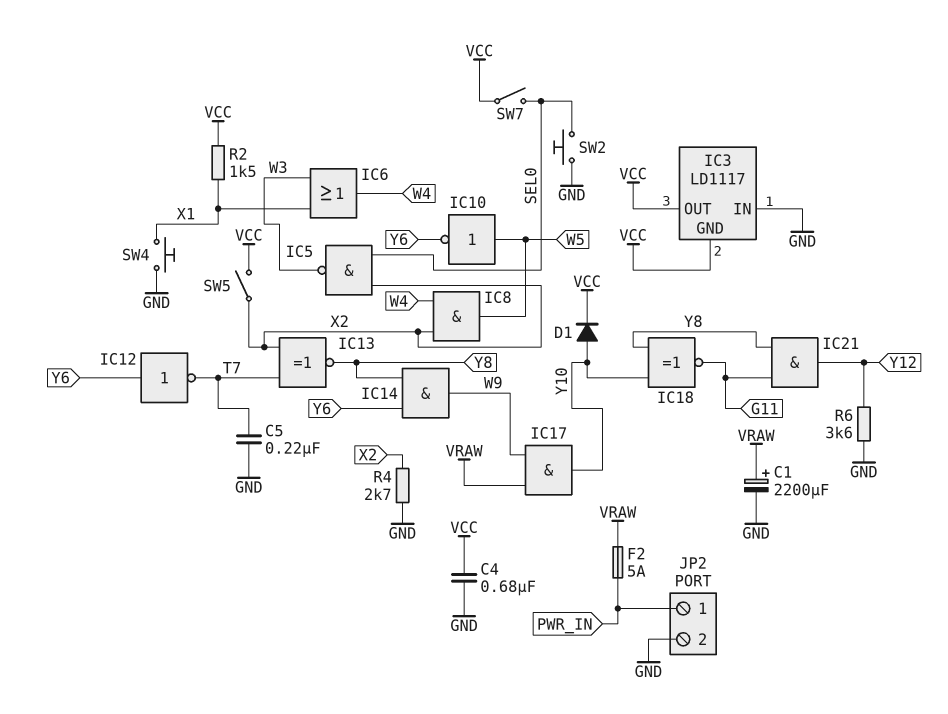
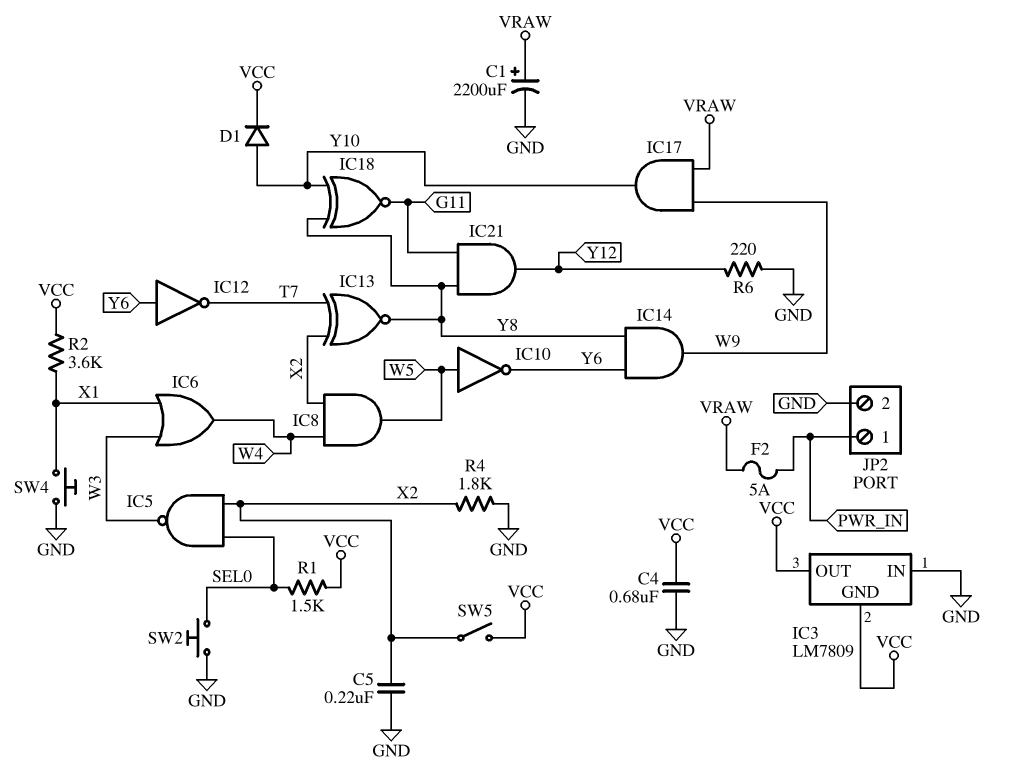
C5: 220nF (GND, T7) -> 220nF (GND, X2)
IC3: LD1117 -> LM7809
R1: none -> 1.5k (SEL0, VCC)
R2: 1.5k (VCC, X1) -> 3.6k (VCC, X1)
R4: 2.7k (GND, X2) -> 1.8k (GND, X2)
R6: 3.6k (GND, Y12) -> 220 (GND, Y12)
SW7: switch (SEL0, VCC) -> none

